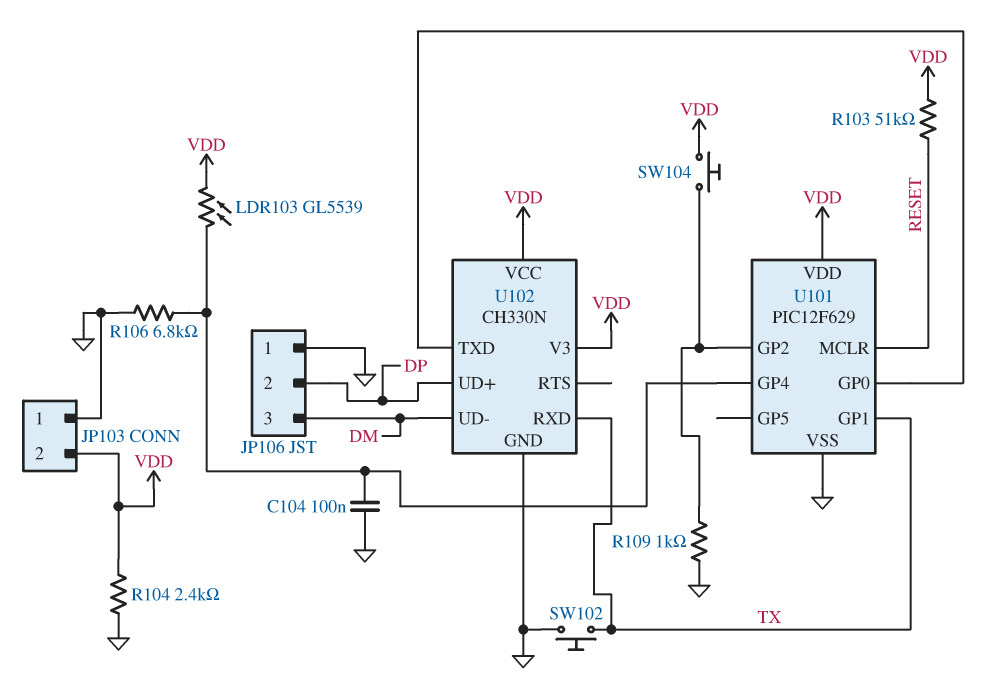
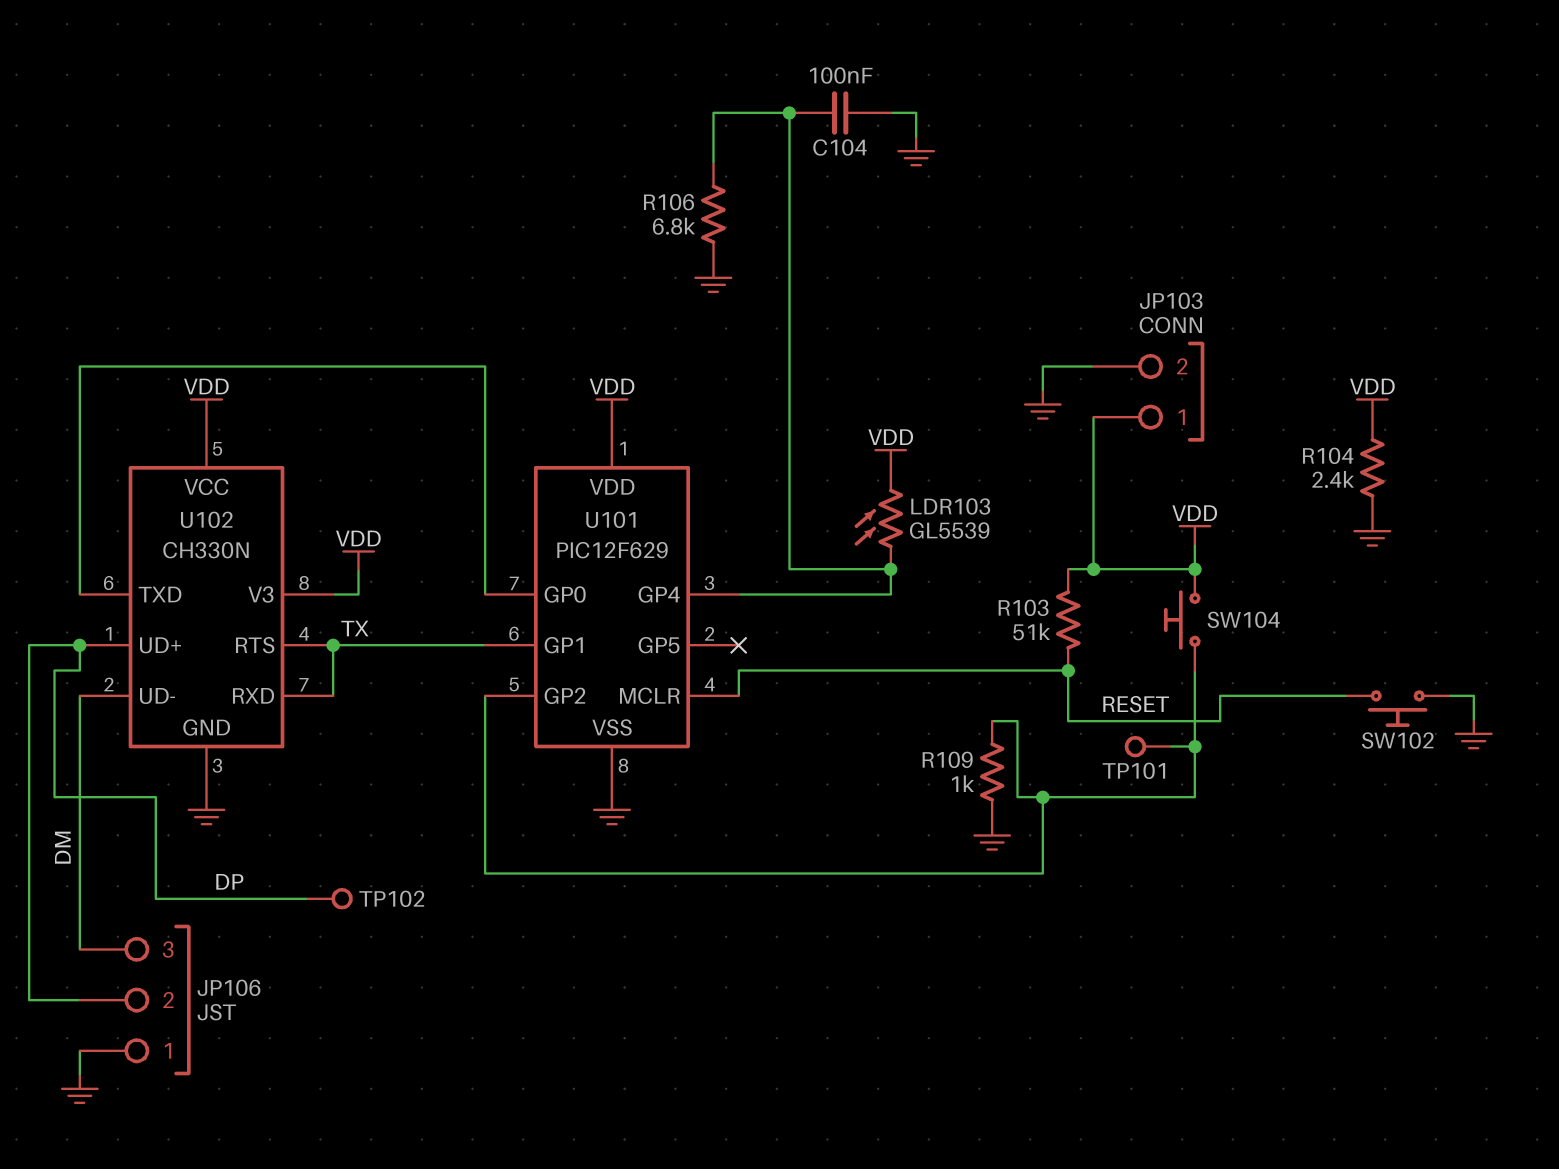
JP103 pin 1: GND -> VDD
JP103 pin 2: VDD -> GND
SW102: button (GND, TX) -> button (GND, RESET)
TP101: none -> test point (U101/GP2)
TP102: none -> test point (DP)
U102 pin RTS: none -> TX

